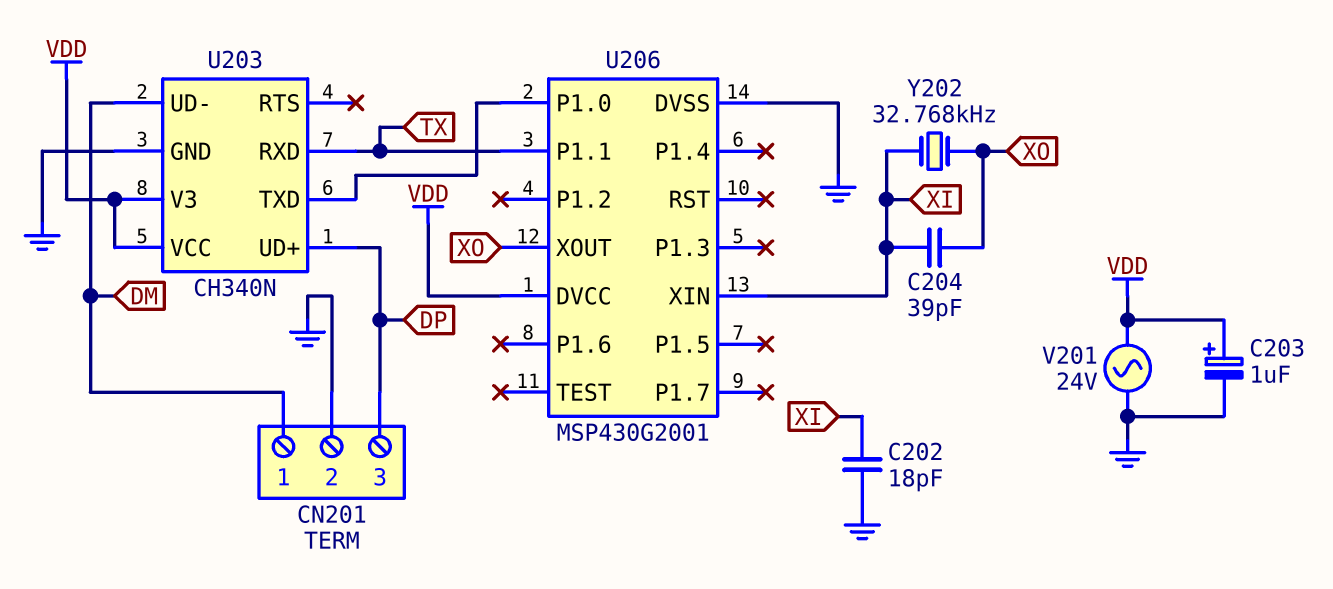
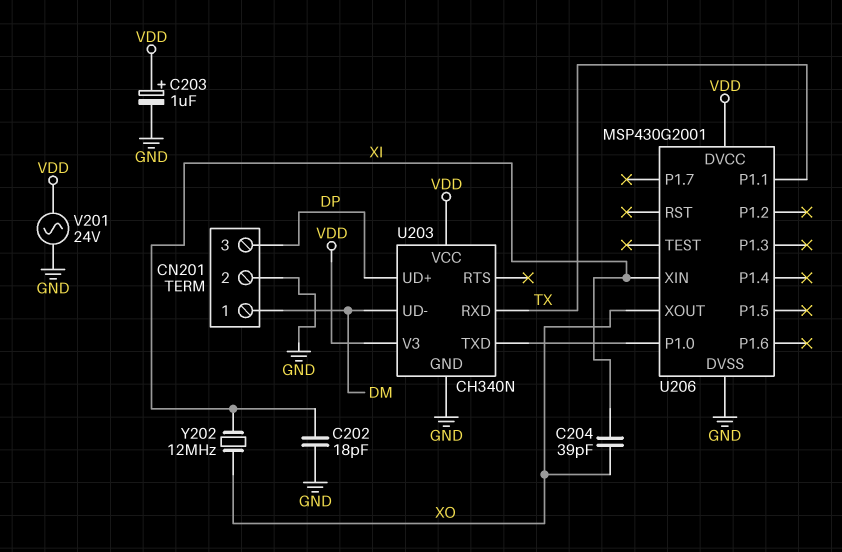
Y202: 32.768kHz (XI, XO) -> 12MHz (XI, XO)

